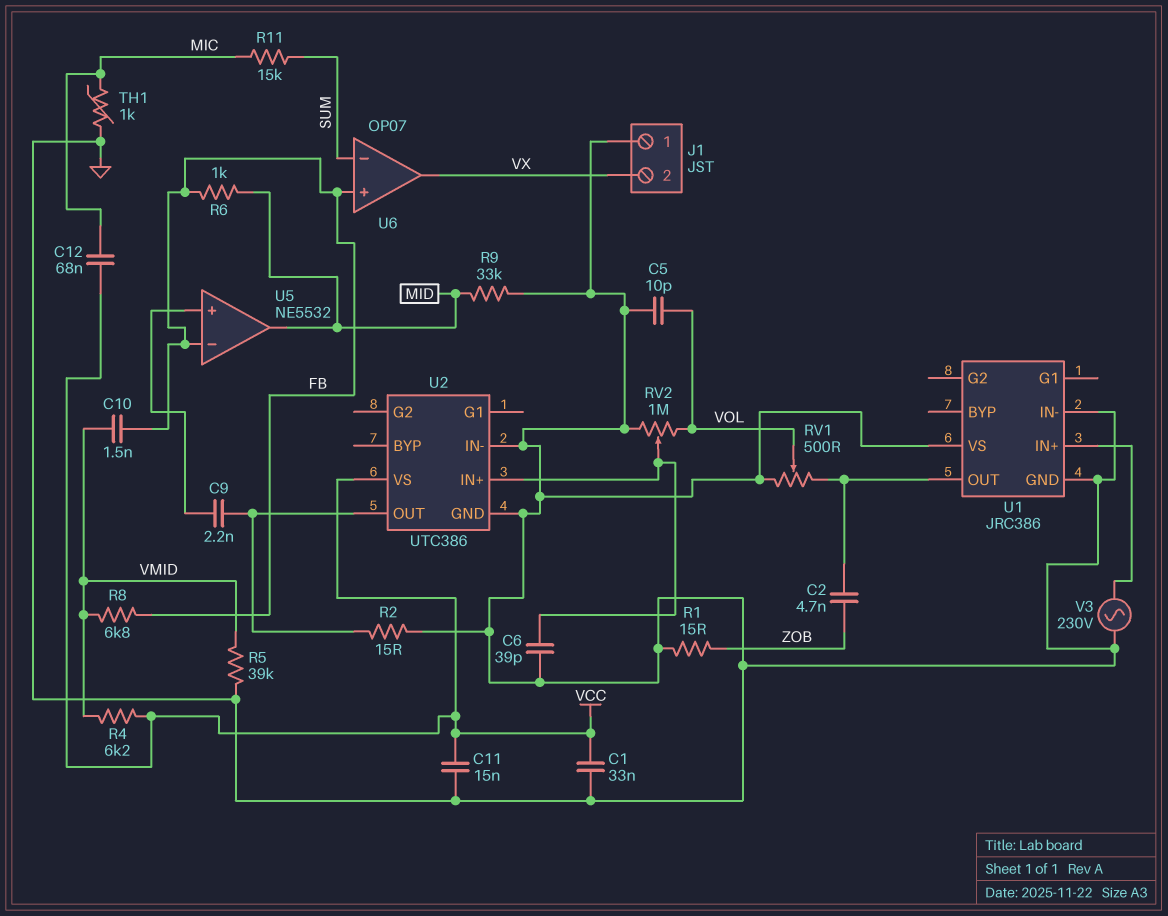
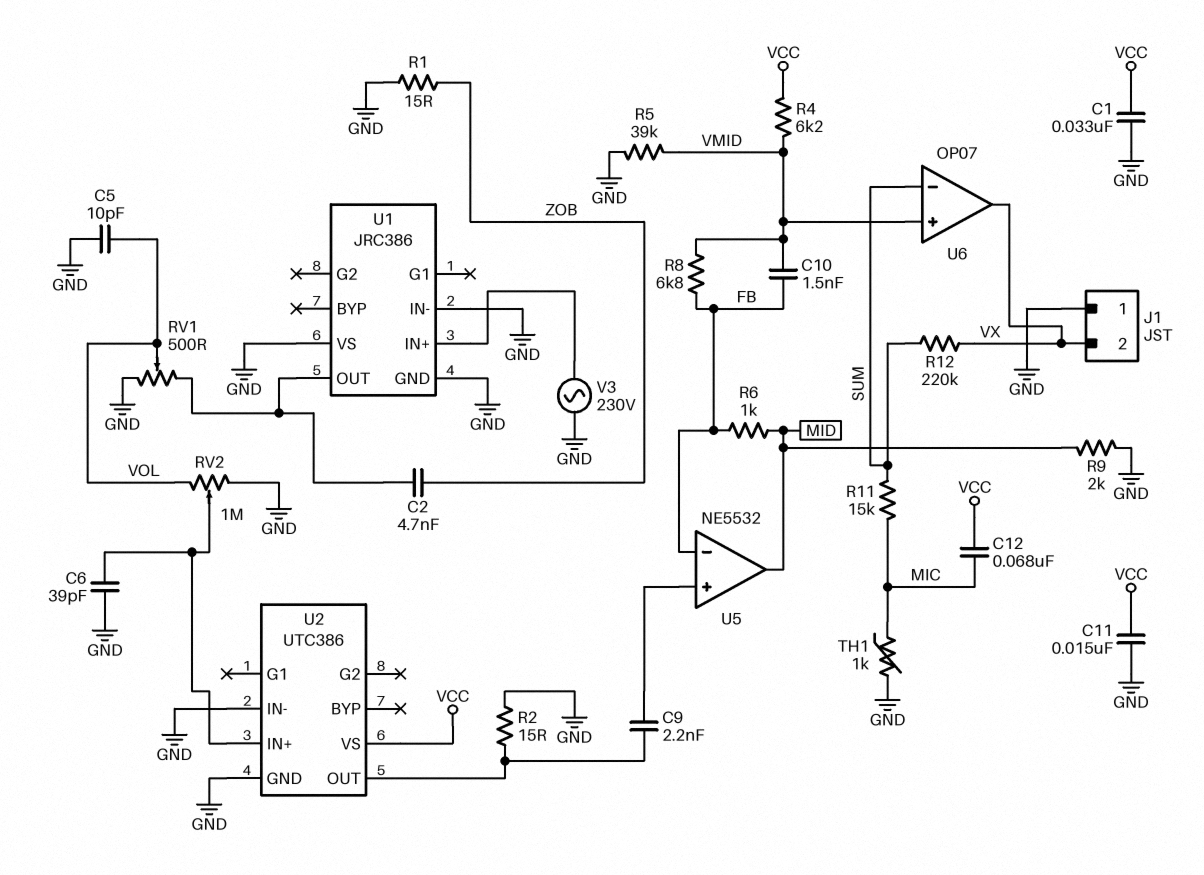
R9: 33k (GND, MID) -> 2k (GND, MID)
R12: none -> 220k (SUM, VX)
U6 pin in+: FB -> VMID

